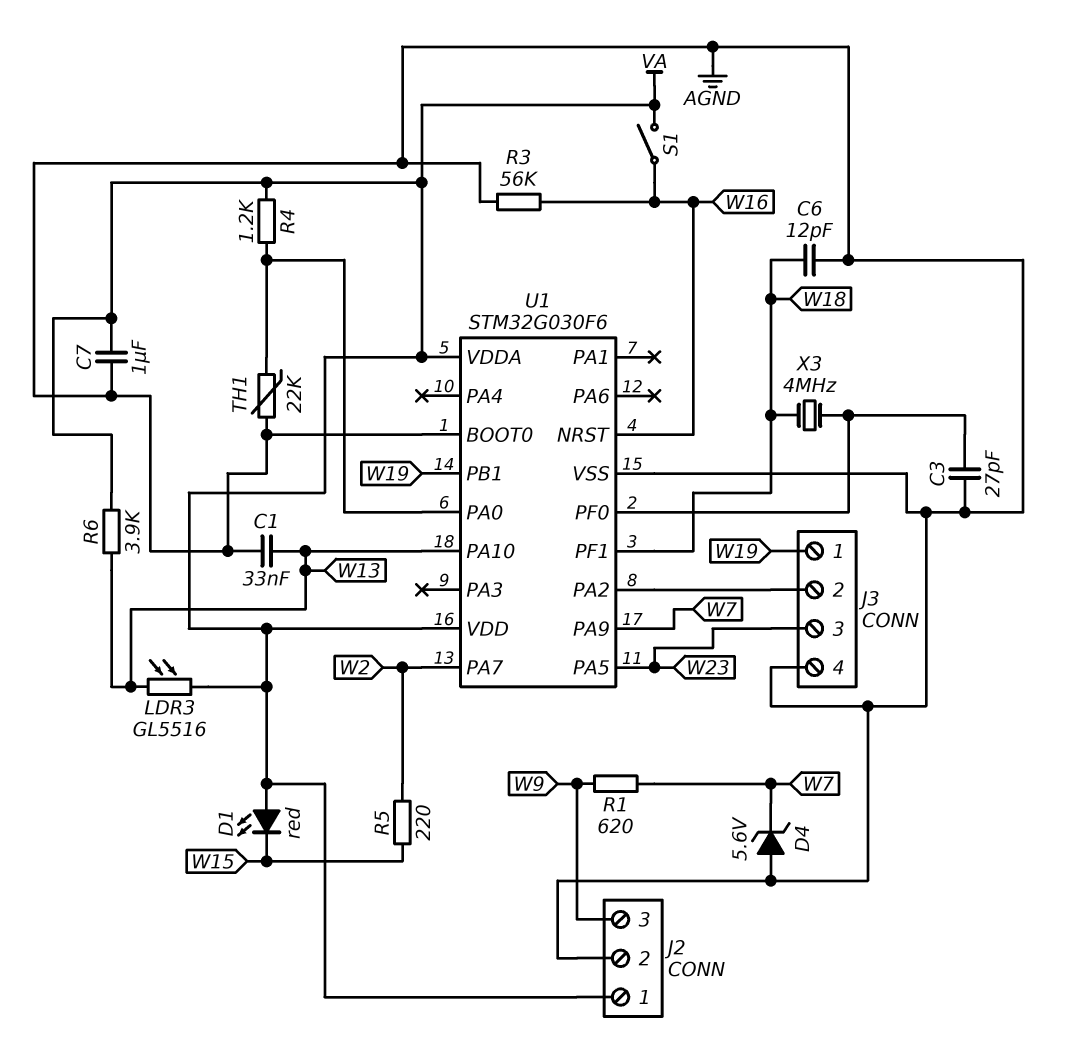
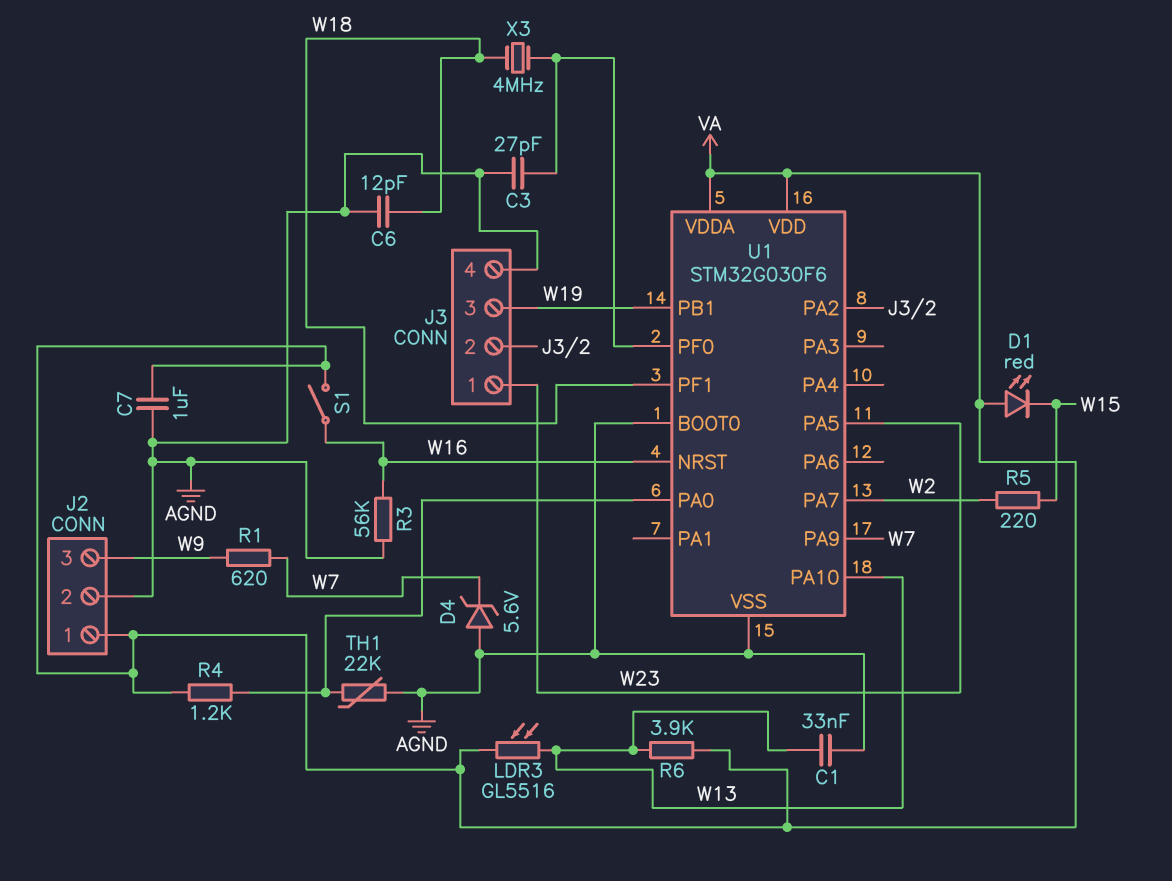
J3 pin 1: W19 -> W23
J3 pin 3: W23 -> W19

